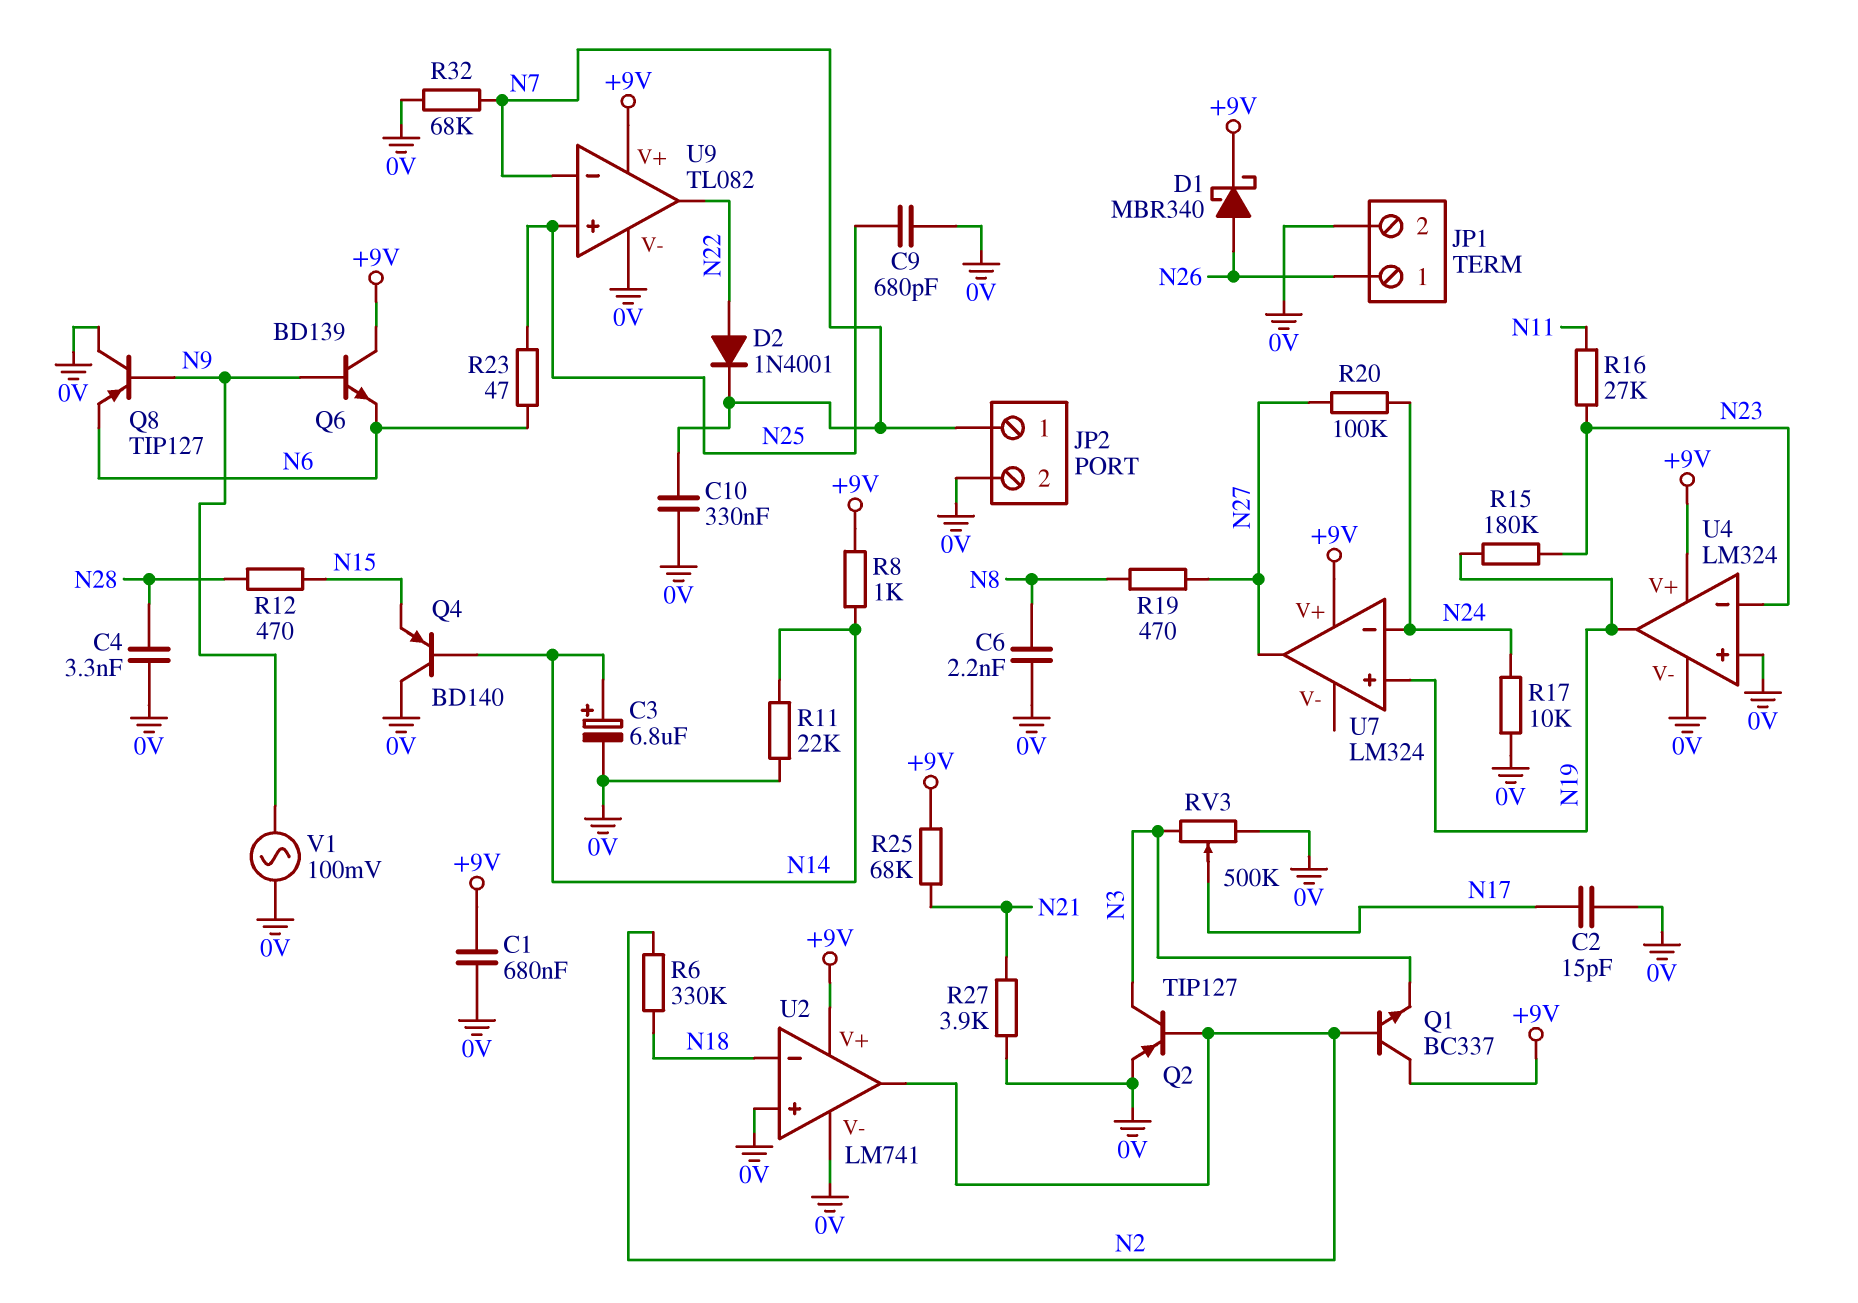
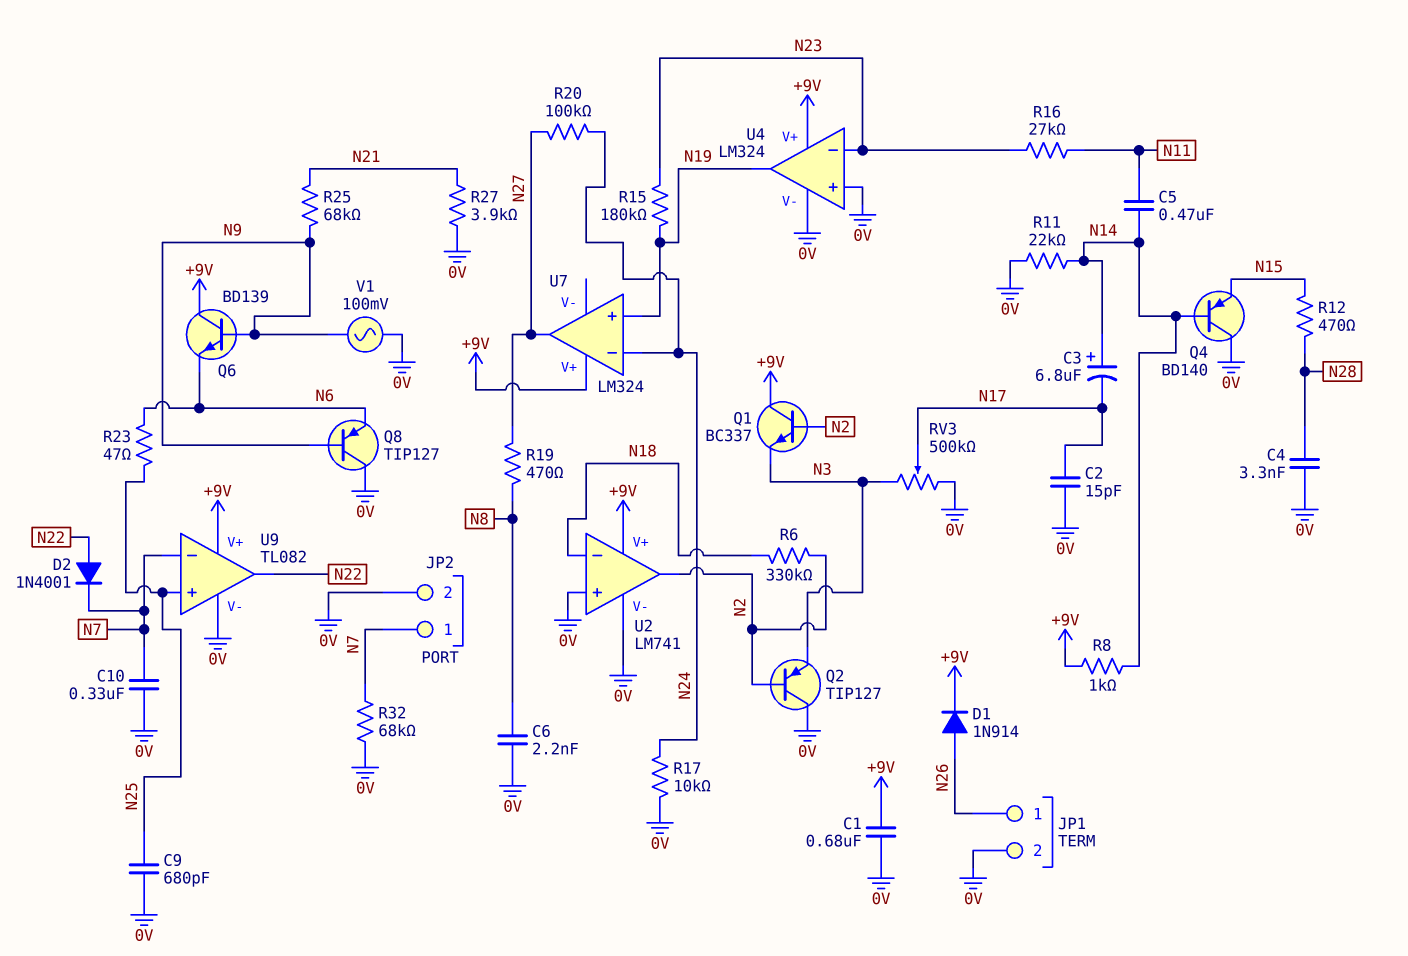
C3: 6.8uF (plus N14, minus 0V) -> 6.8uF (plus N14, minus N17)
C5: none -> 470nF (N11, N14)
D1: schottky MBR340 (A N26, K +9V) -> diode 1N914 (A N26, K +9V)
Q2: PNP TIP127 (B N2, C N3, E 0V) -> PNP TIP127 (B N2, C 0V, E N3)
R25: 68k (+9V, N21) -> 68k (N9, N21)

